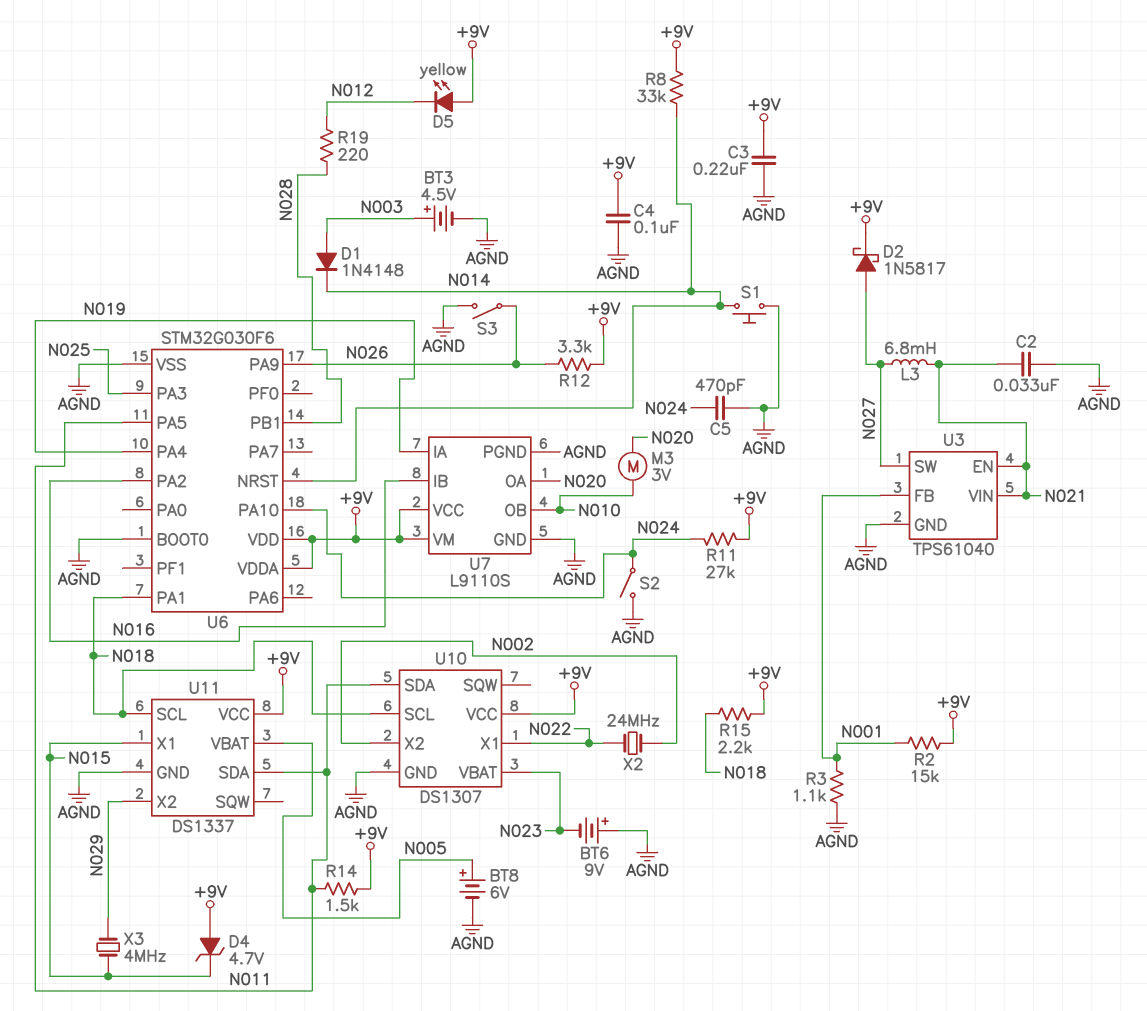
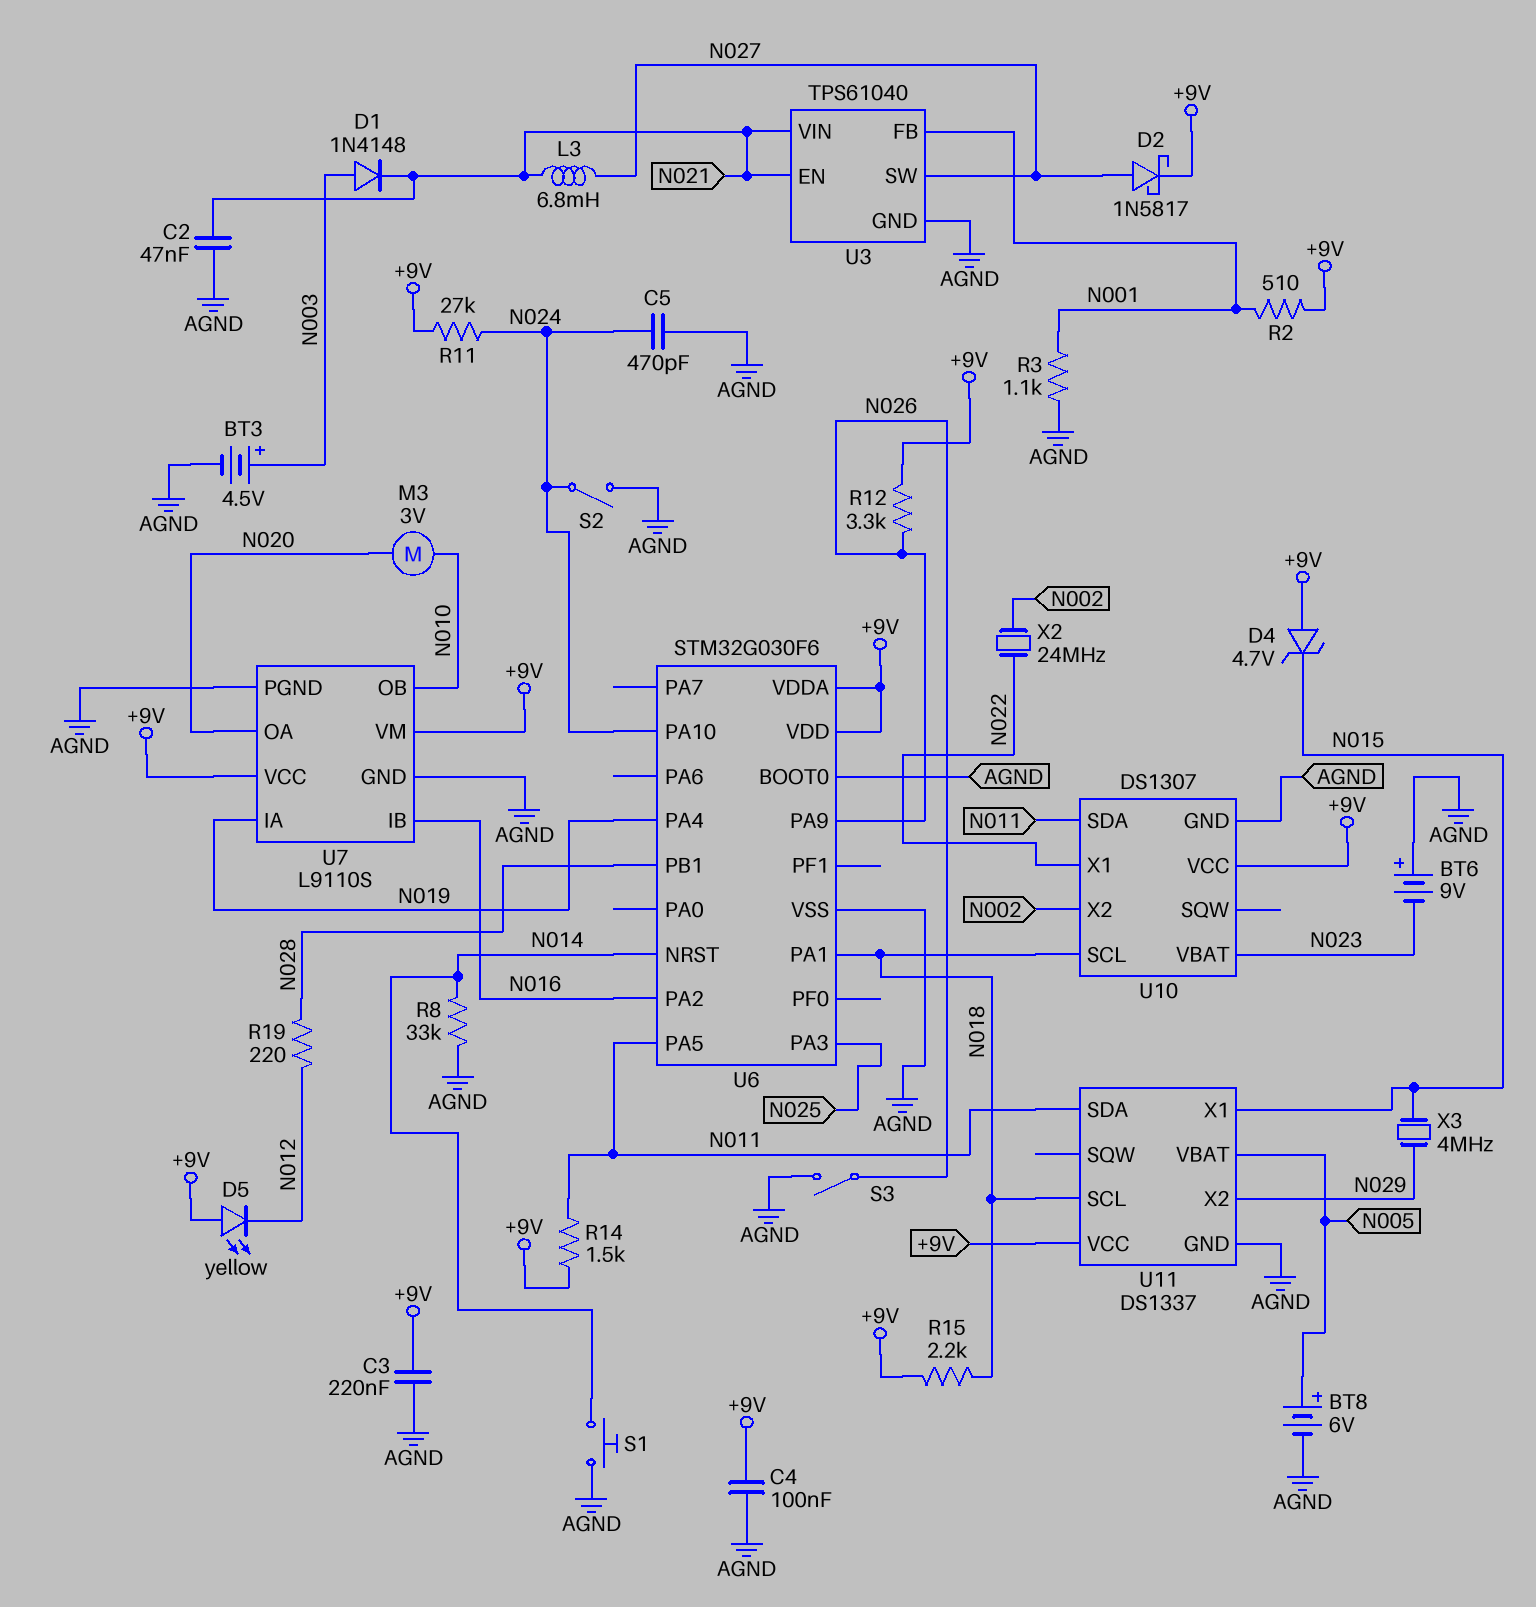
C2: 33nF (AGND, N021) -> 47nF (AGND, N021)
D1: diode 1N4148 (A N003, K N014) -> diode 1N4148 (A N003, K N021)
R2: 15k (+9V, N001) -> 510 (+9V, N001)
R8: 33k (+9V, N014) -> 33k (AGND, N014)

